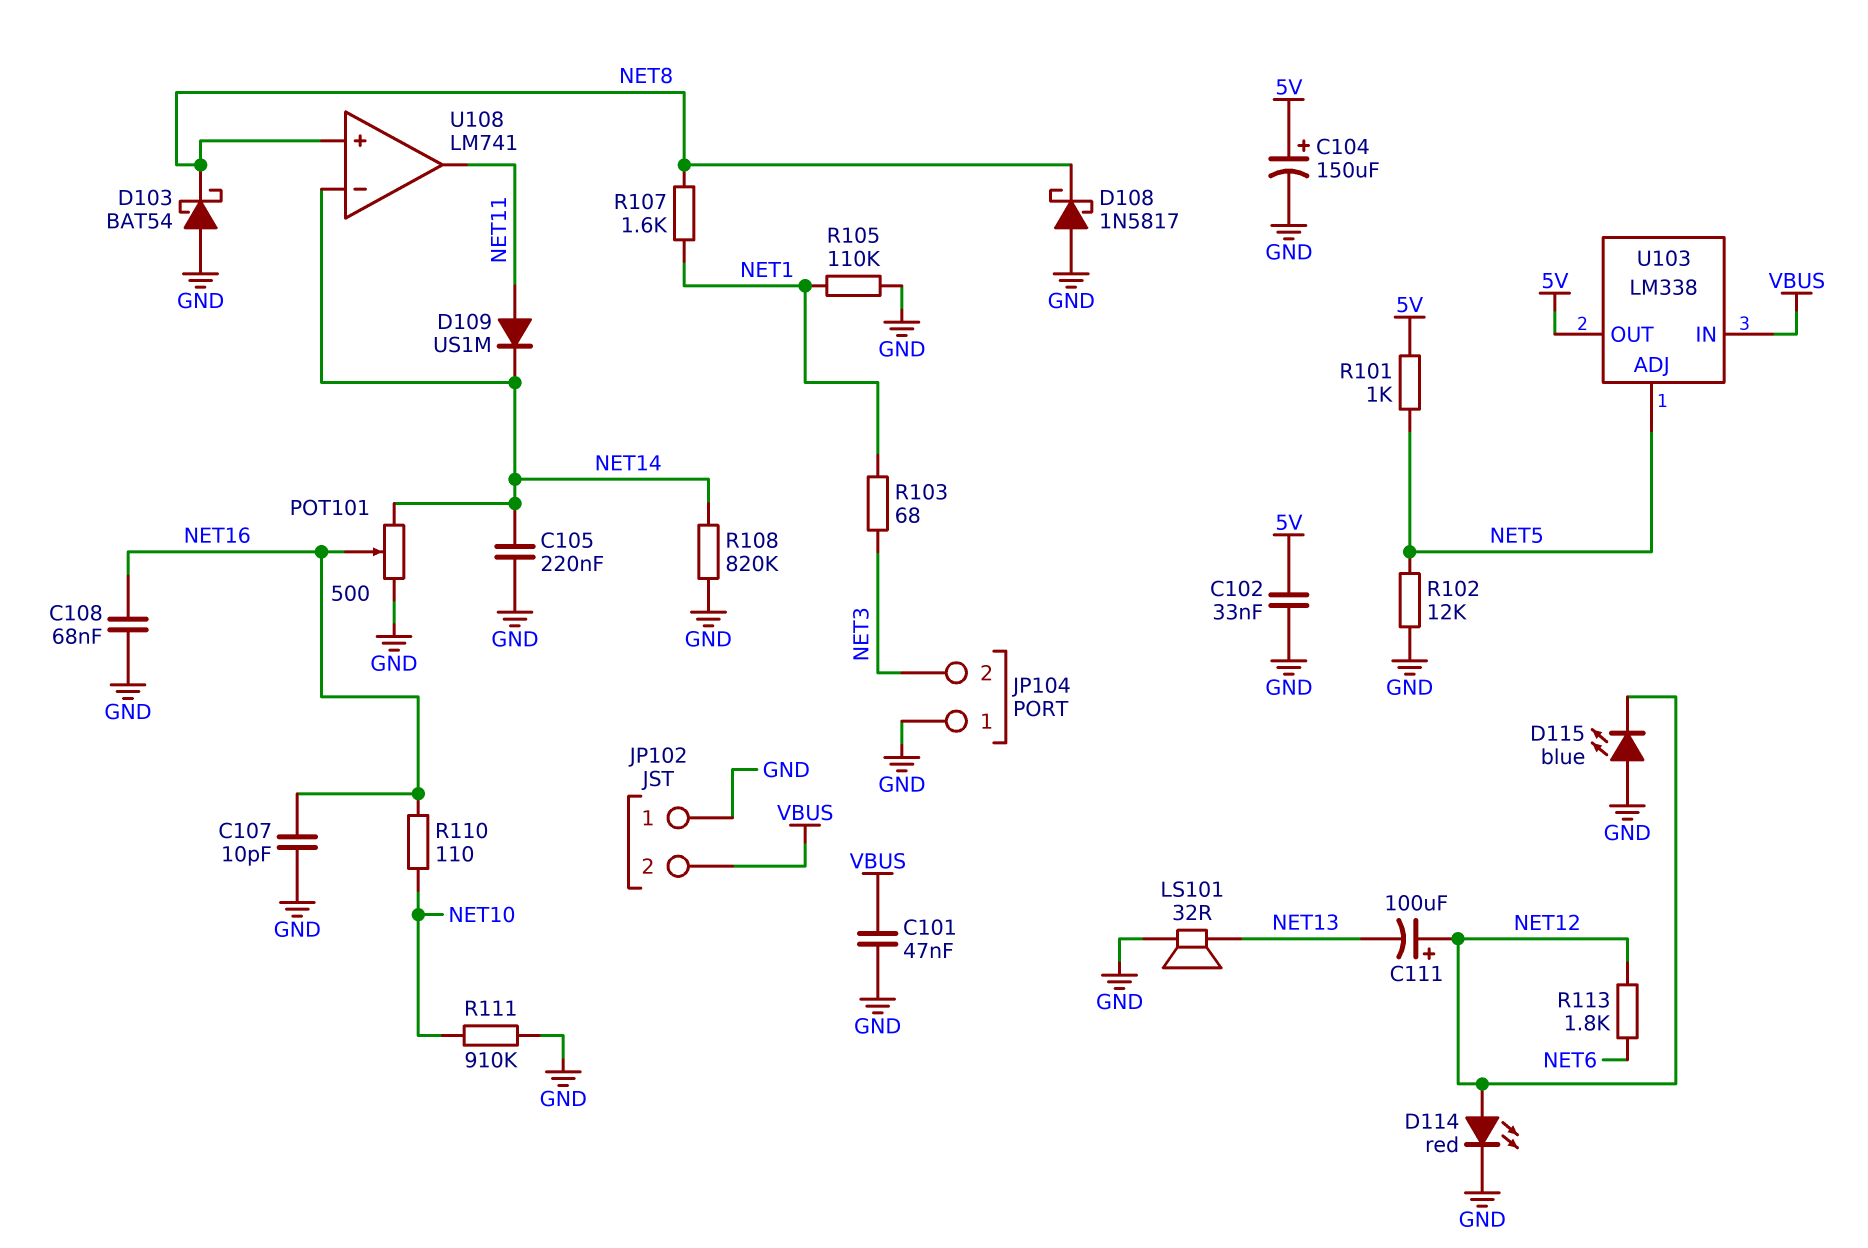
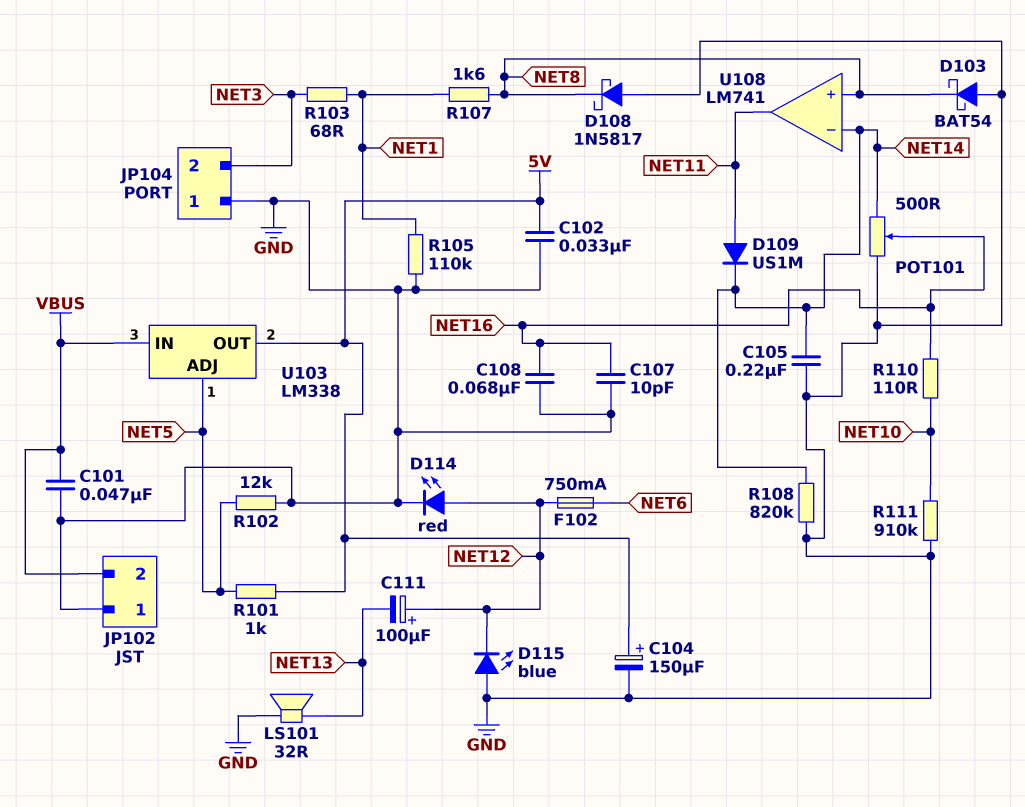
F102: none -> 750mA (NET6, NET12)
R113: 1.8k (NET6, NET12) -> none

